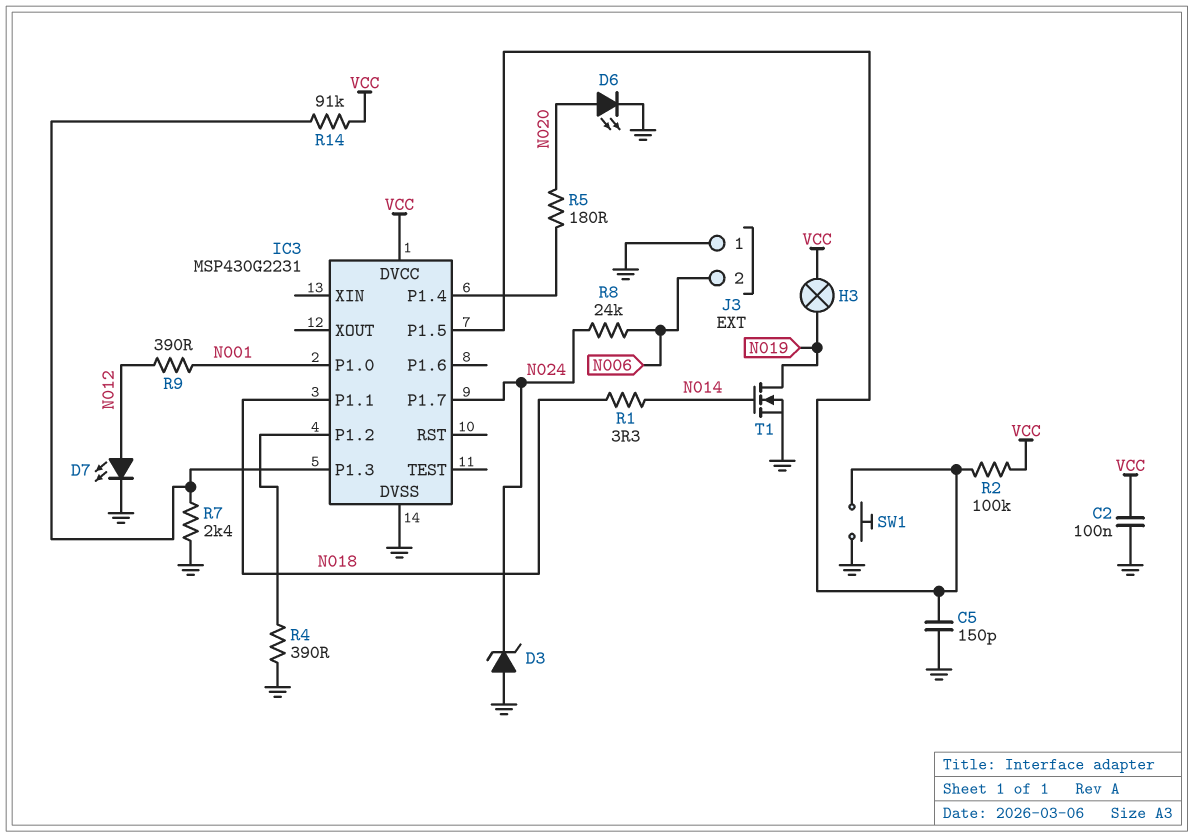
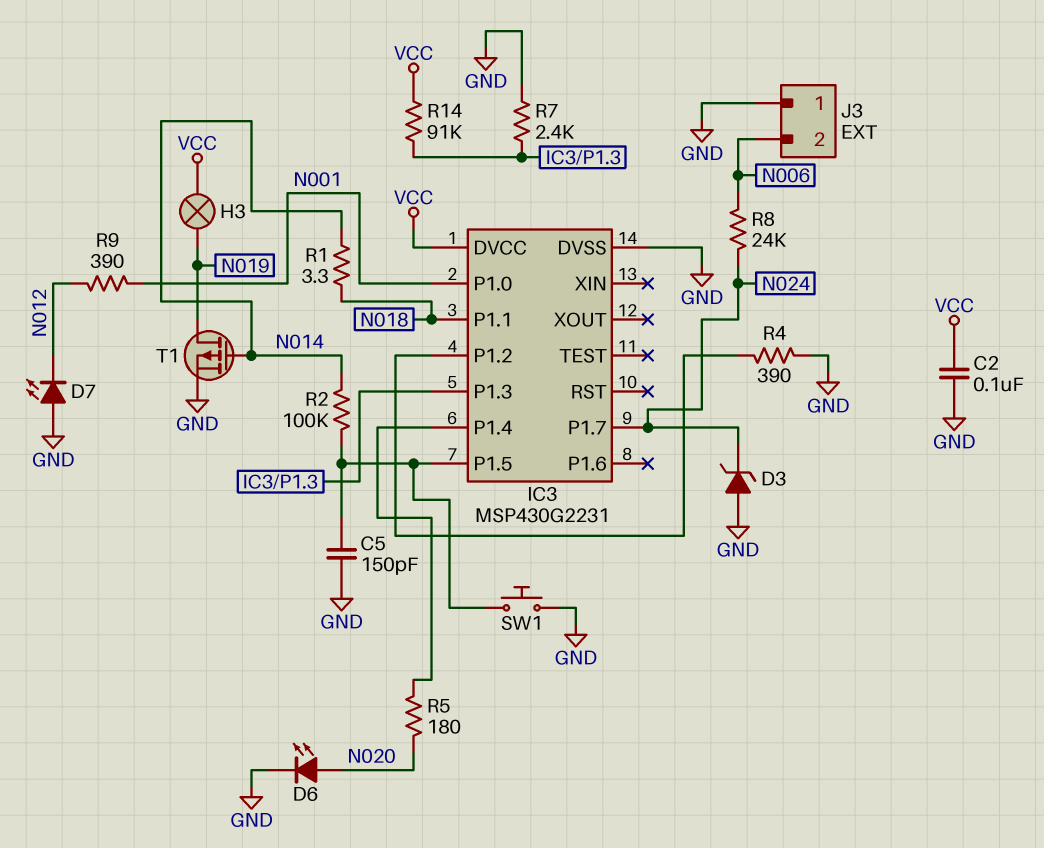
D7: LED (A N012, K GND) -> LED (A GND, K N012)
R2: 100k (IC3/P1.5, VCC) -> 100k (IC3/P1.5, N014)
T1: NMOS (G N014, D N019, S GND) -> PMOS (G N014, D N019, S GND)

